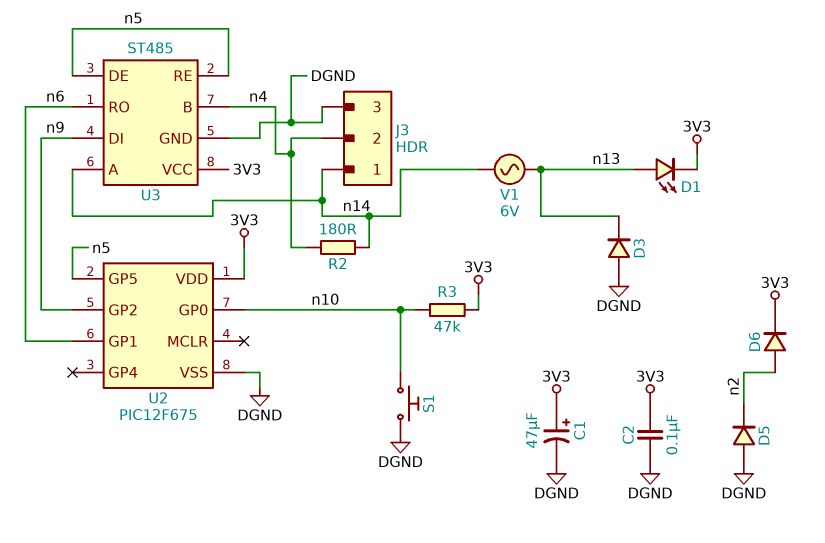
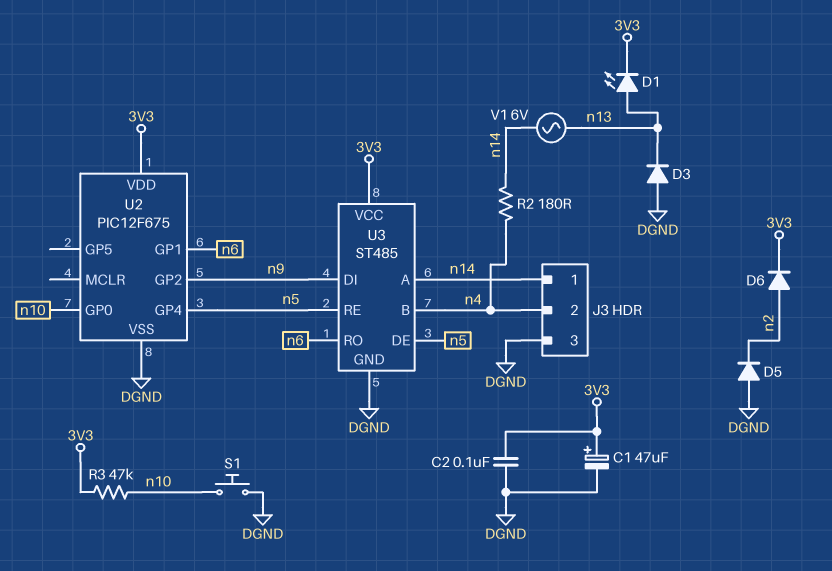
U2 pin GP4: none -> n5
U2 pin GP5: n5 -> none

